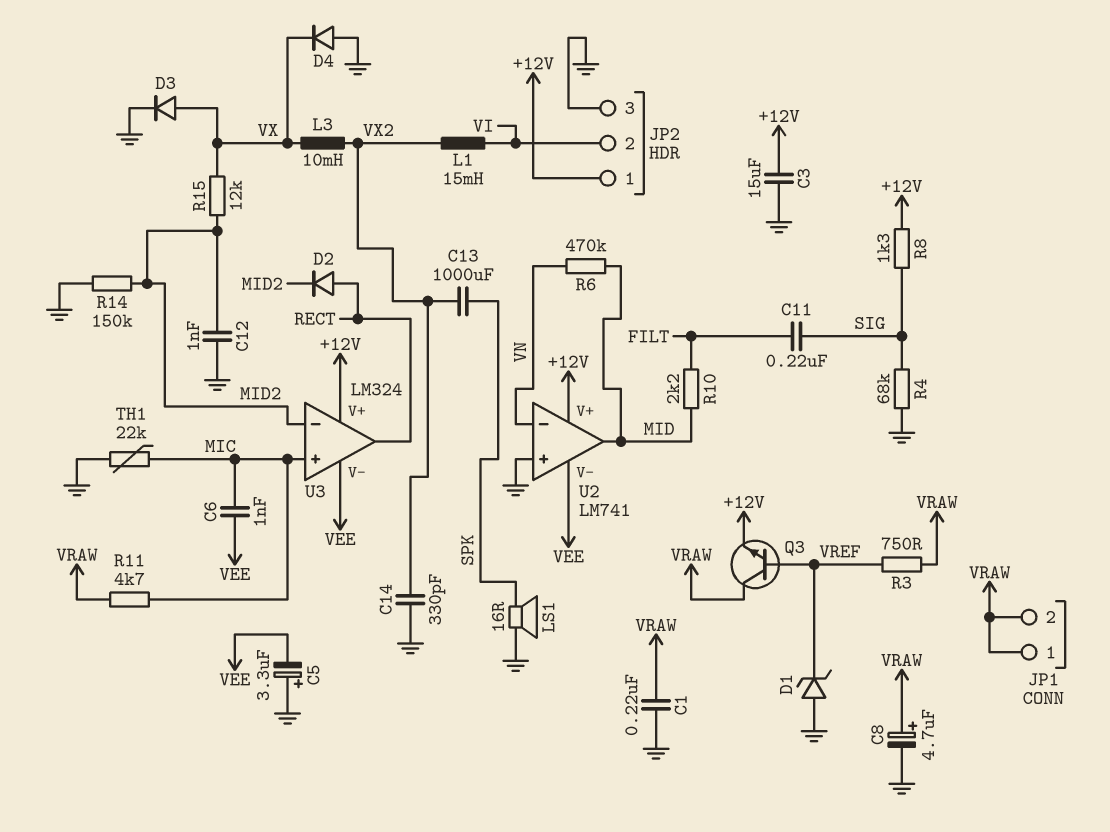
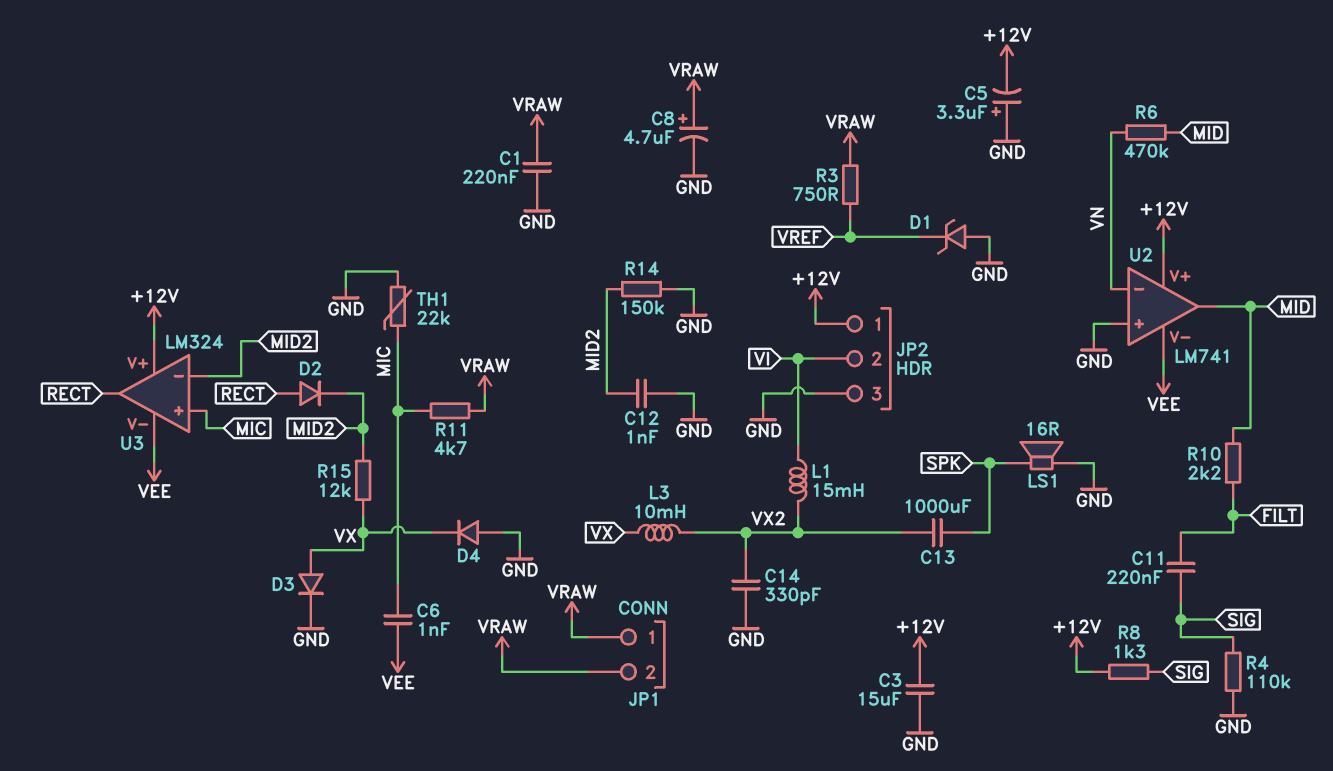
C5: 3.3uF (plus GND, minus VEE) -> 3.3uF (plus GND, minus +12V)
Q3: NPN (B VREF, C VRAW, E +12V) -> none
R4: 68k (GND, SIG) -> 110k (GND, SIG)

